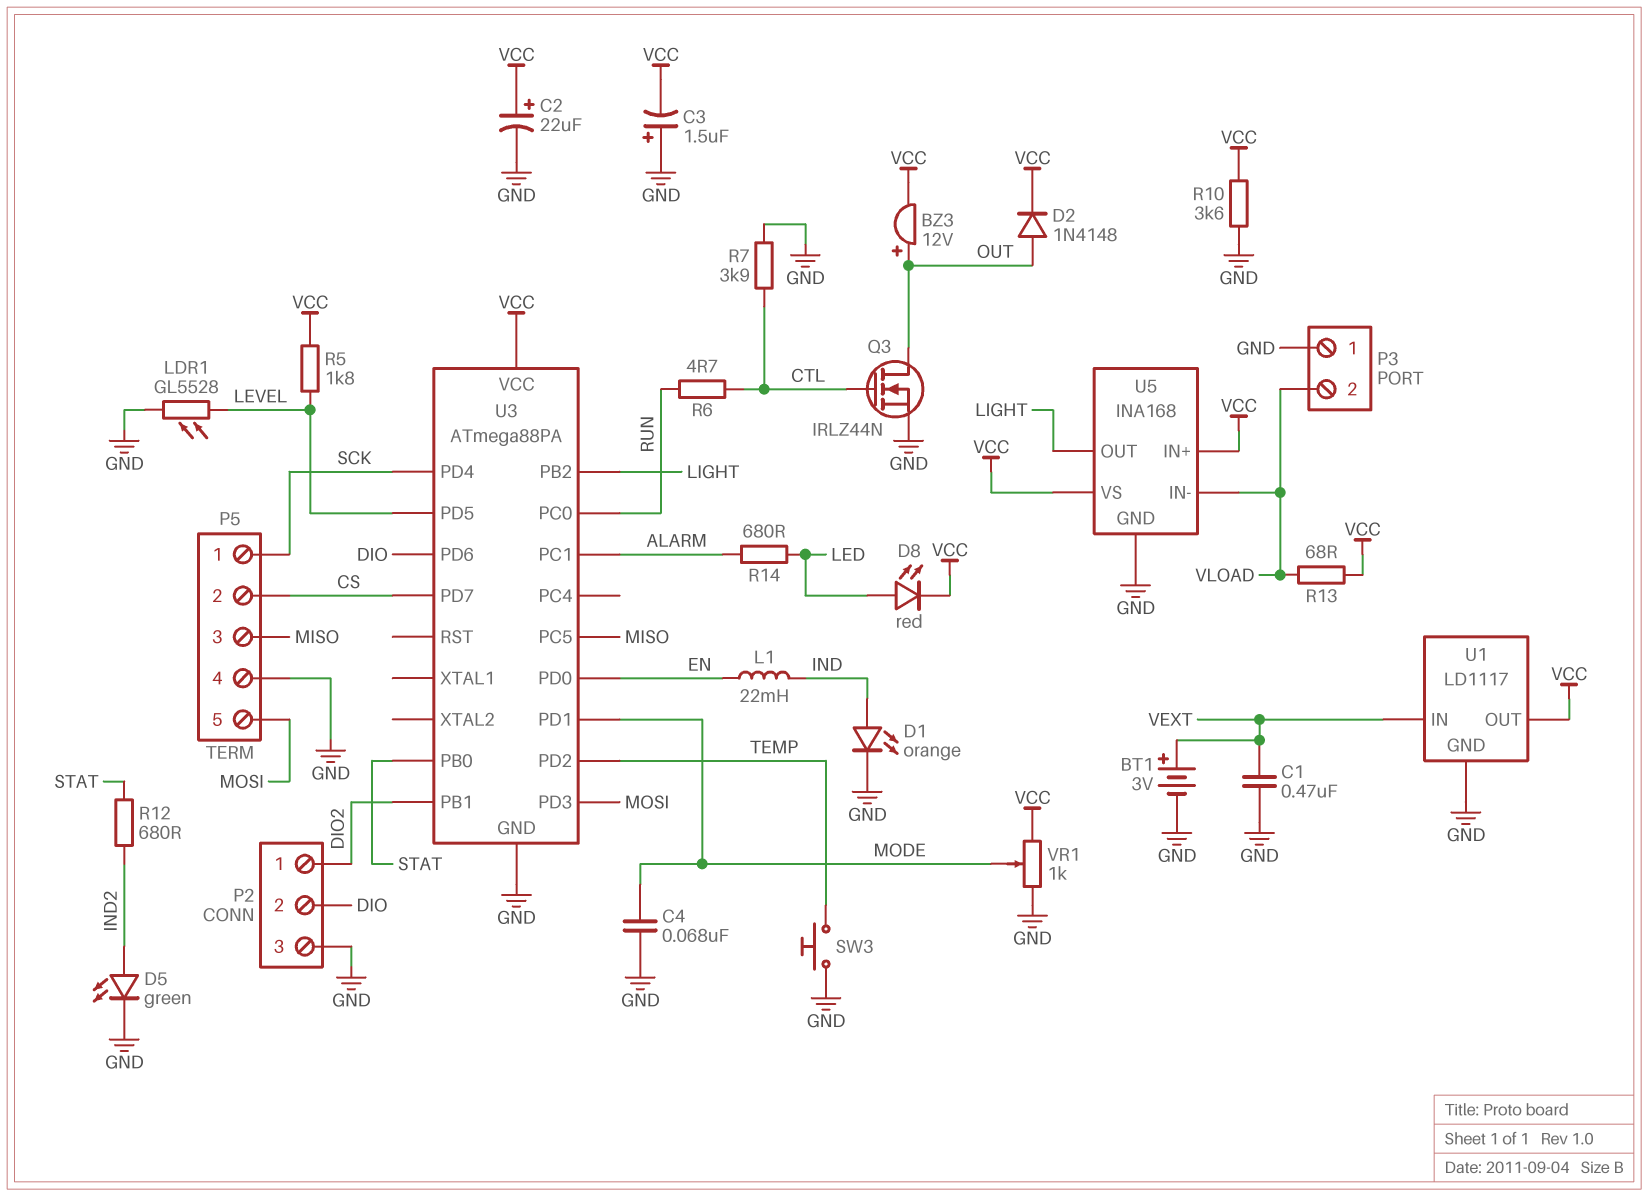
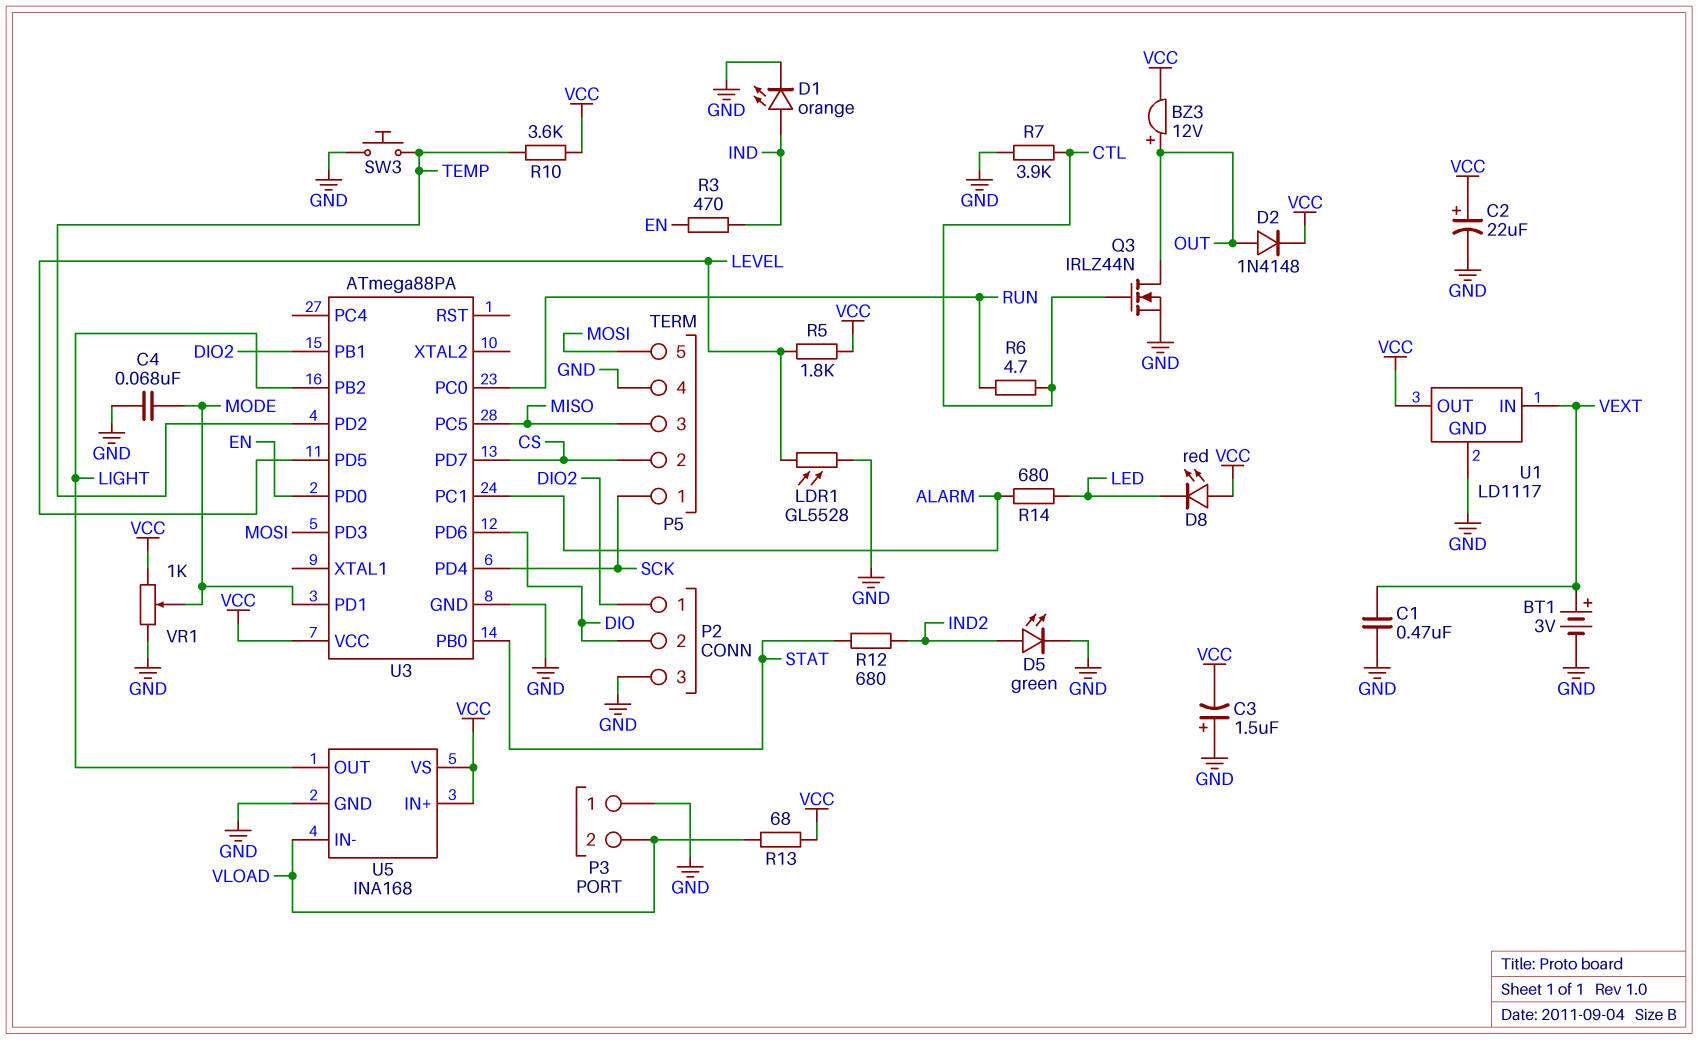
D8: LED red (A LED, K VCC) -> LED red (A VCC, K LED)
L1: 22mH (EN, IND) -> none
R3: none -> 470 (EN, IND)
R10: 3.6k (GND, VCC) -> 3.6k (TEMP, VCC)

